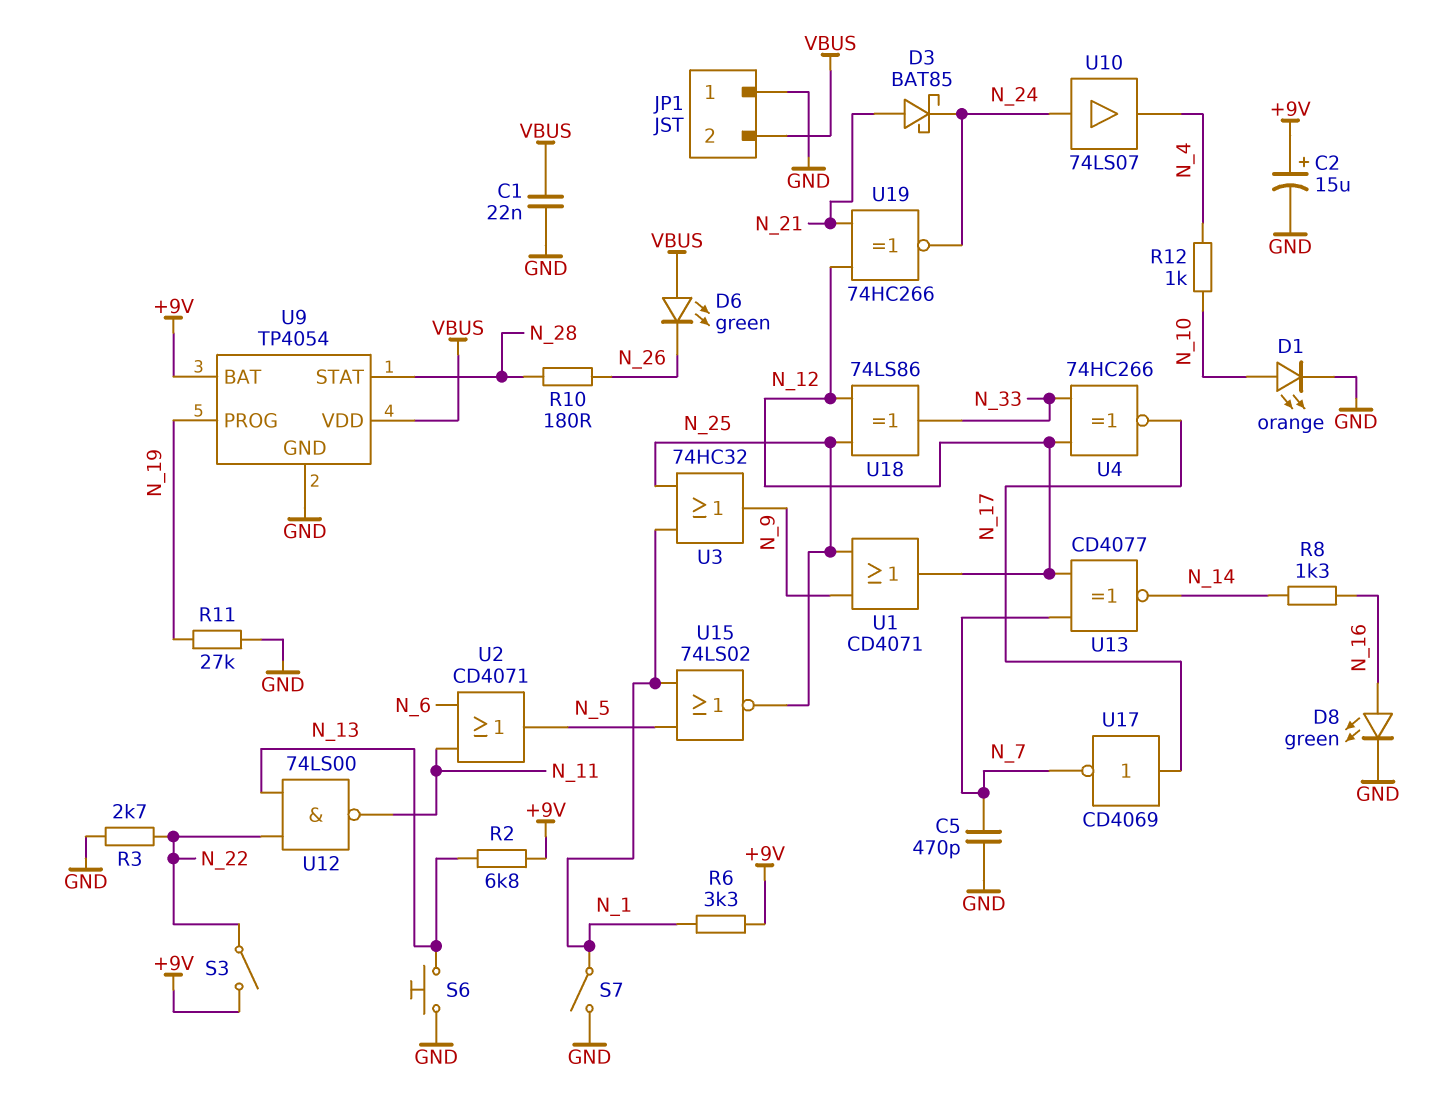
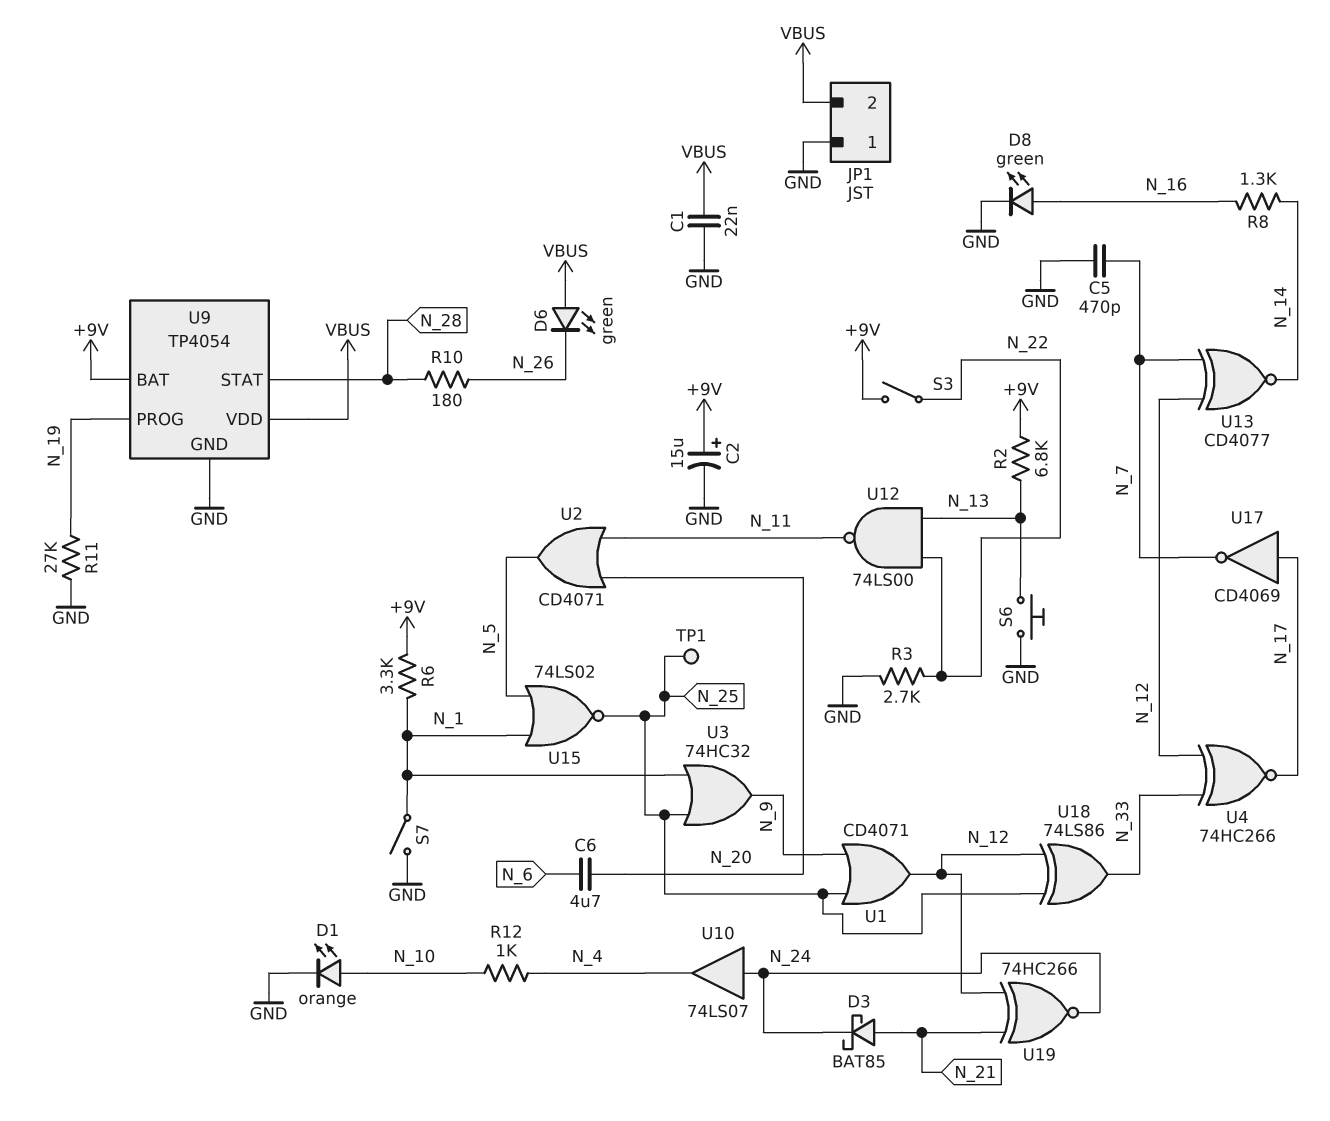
C6: none -> 4.7uF (N_6, N_20)
TP1: none -> test point (N_25)
U2: OR CD4071 (in N_6, in N_11, out N_5) -> OR CD4071 (in N_11, in N_20, out N_5)

